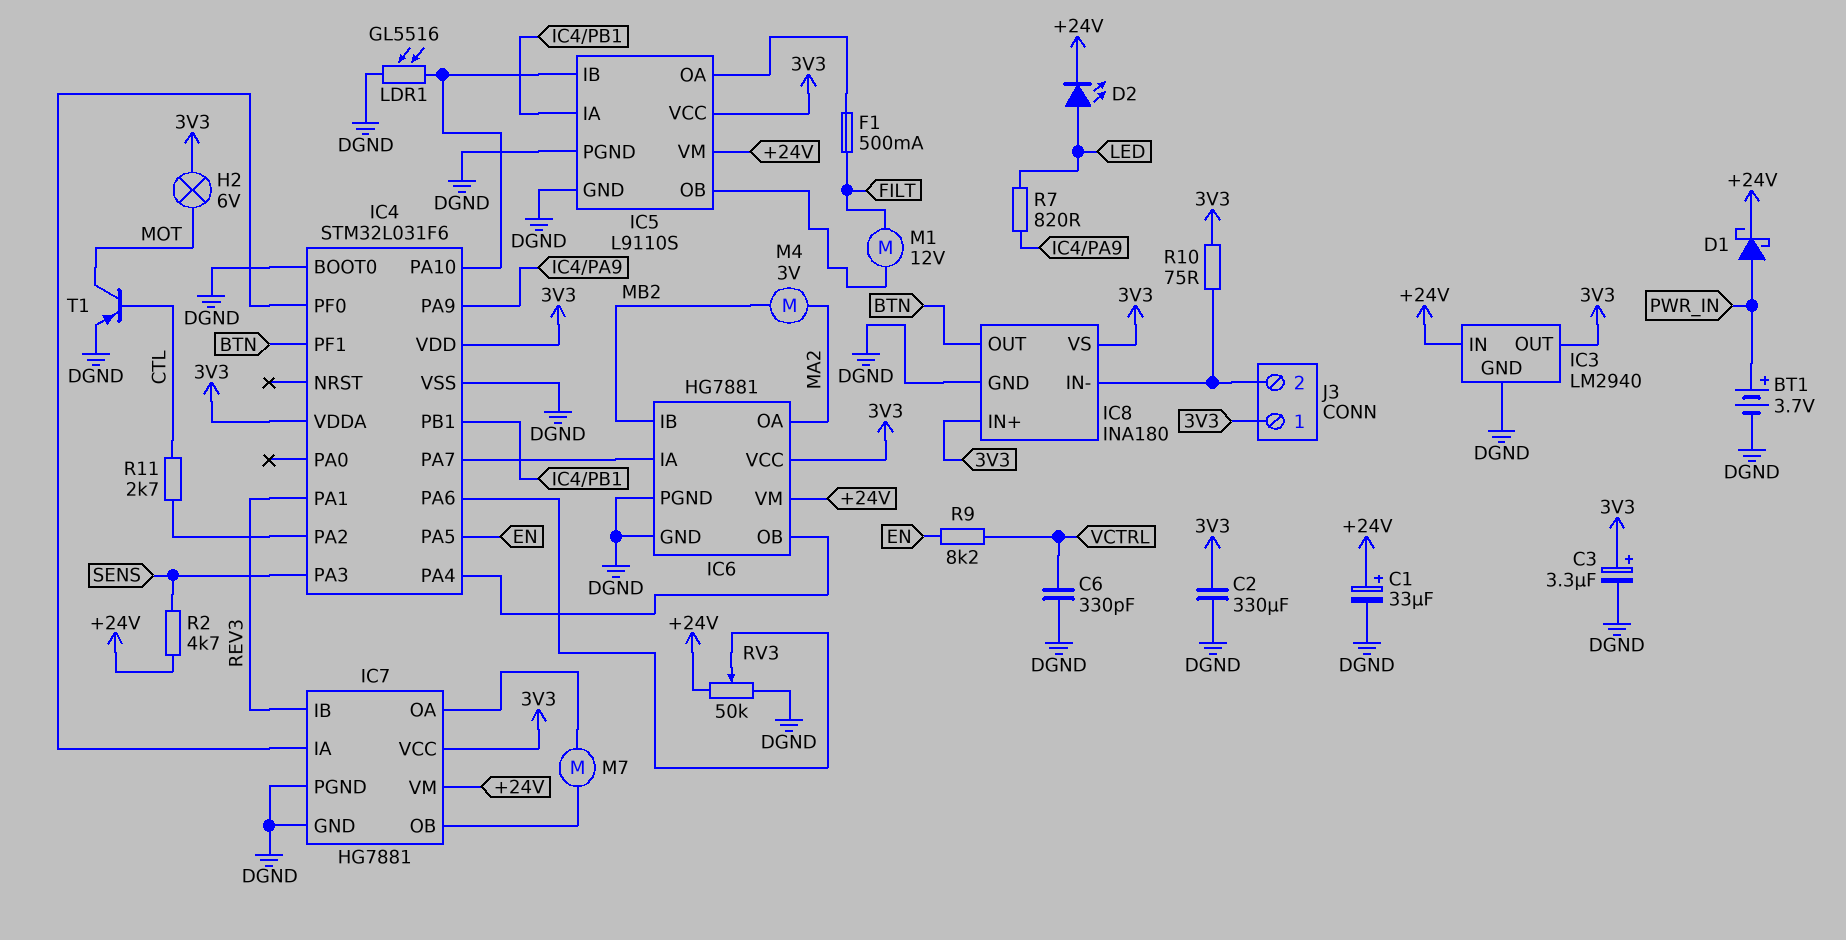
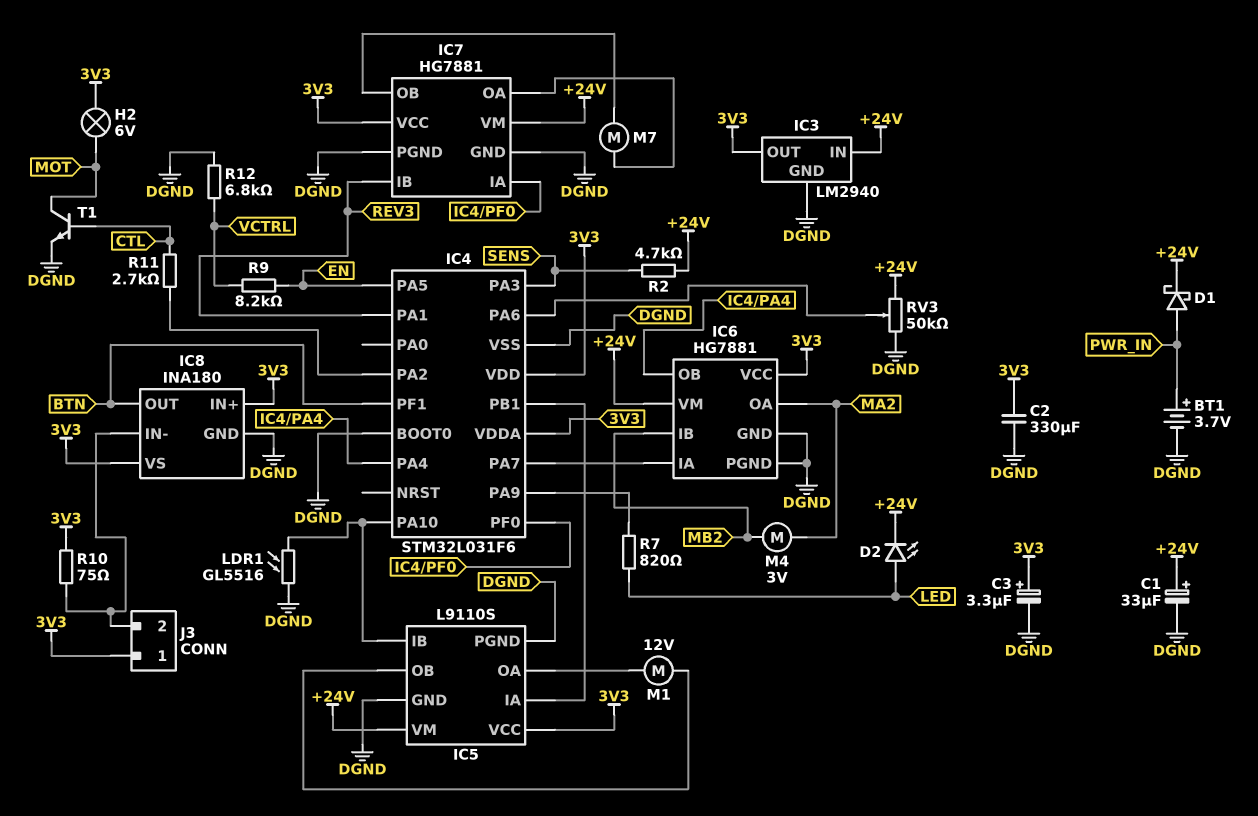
C6: 330pF (DGND, VCTRL) -> none
F1: 500mA (FILT, IC5/OA) -> none
M1: motor 12V (FILT, IC5/OB) -> motor 12V (IC5/OA, IC5/OB)
R12: none -> 6.8k (DGND, VCTRL)
T1: PNP (B CTL, C MOT, E DGND) -> NPN (B CTL, C MOT, E DGND)

